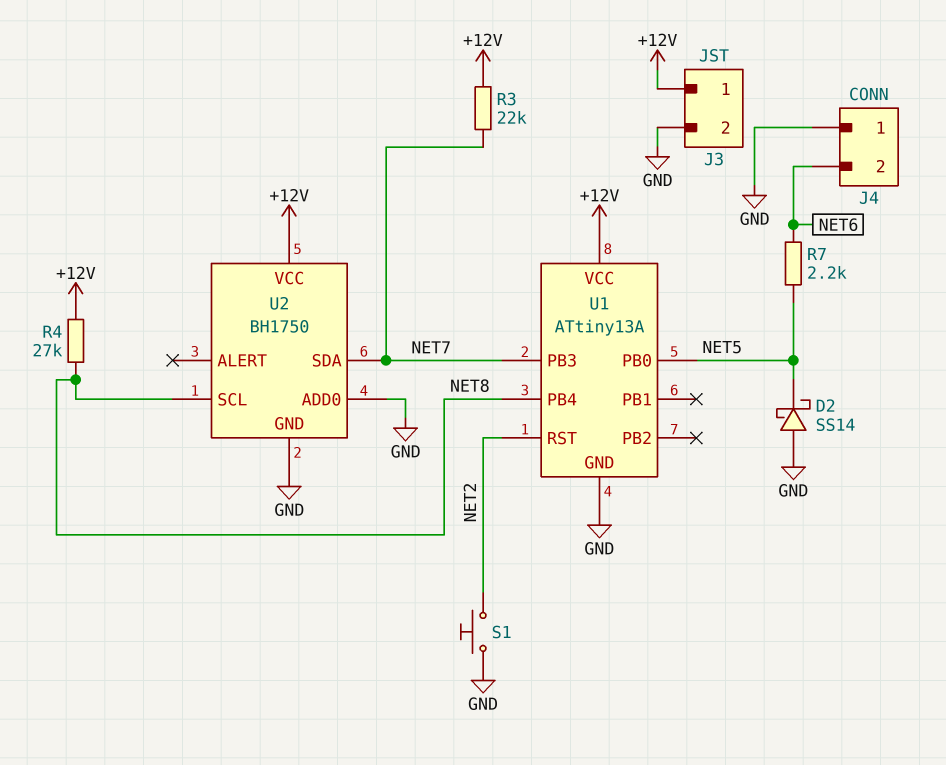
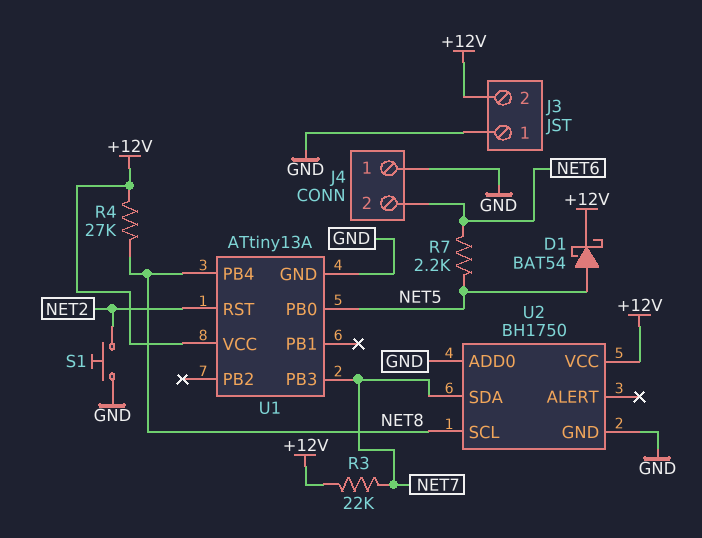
D1: none -> schottky BAT54 (A NET5, K +12V)
D2: schottky SS14 (A GND, K NET5) -> none
J3 pin 1: +12V -> GND
J3 pin 2: GND -> +12V

